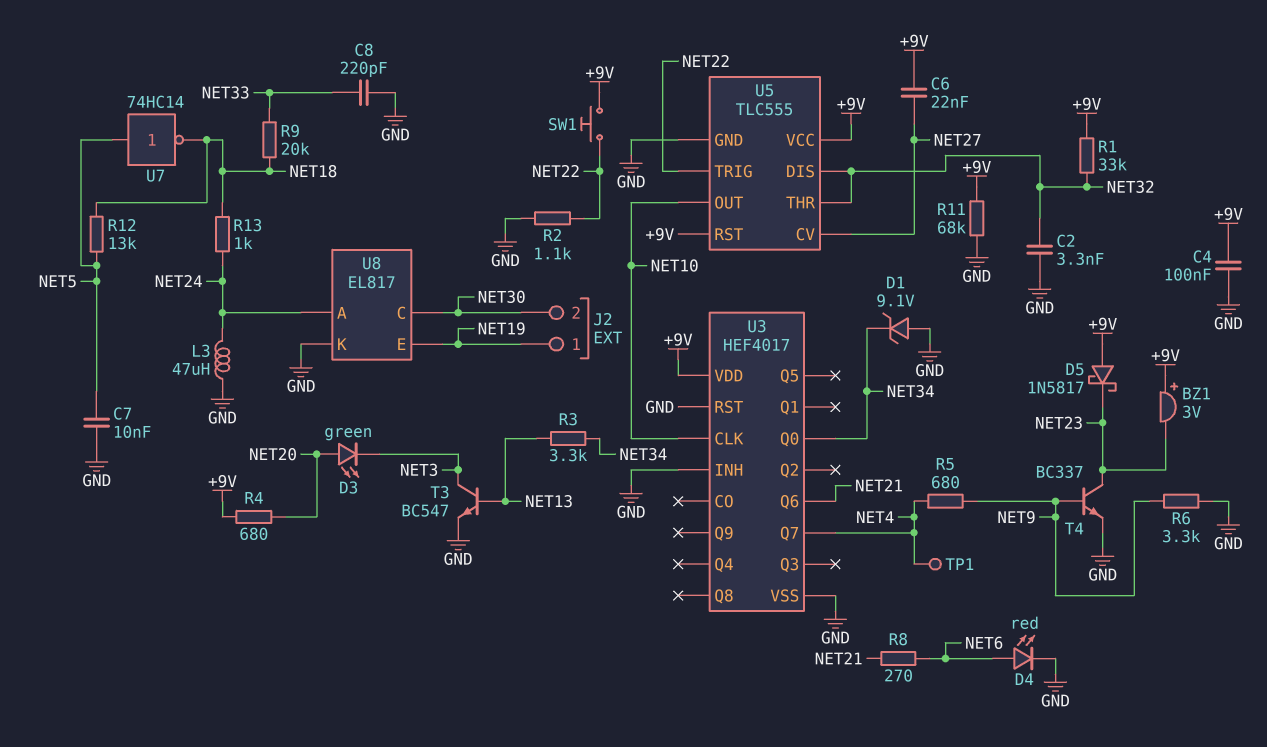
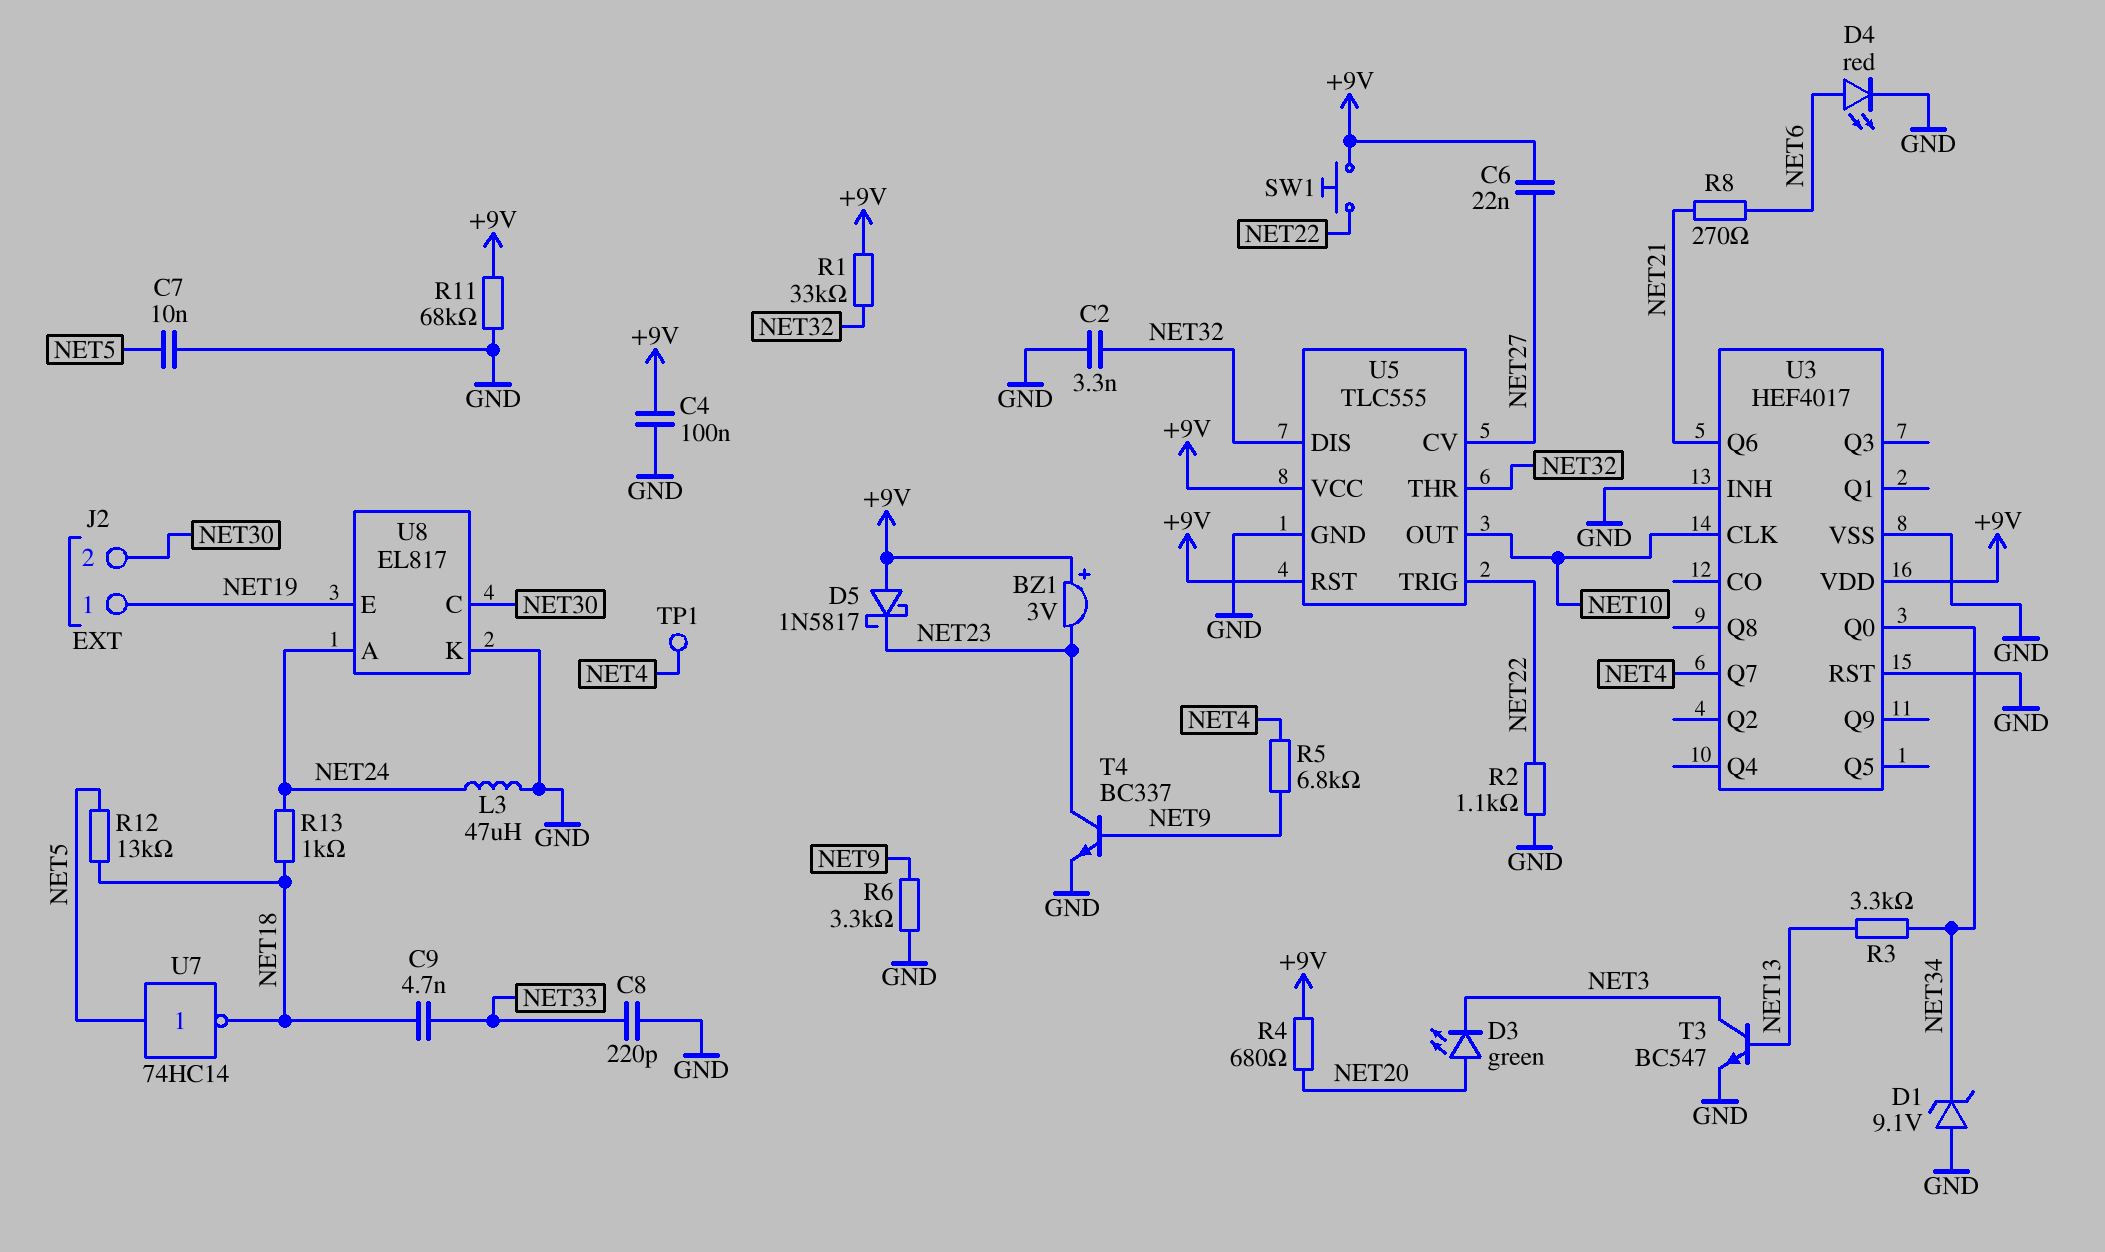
C9: none -> 4.7nF (NET18, NET33)
R5: 680 (NET4, NET9) -> 6.8k (NET4, NET9)
R9: 20k (NET18, NET33) -> none

